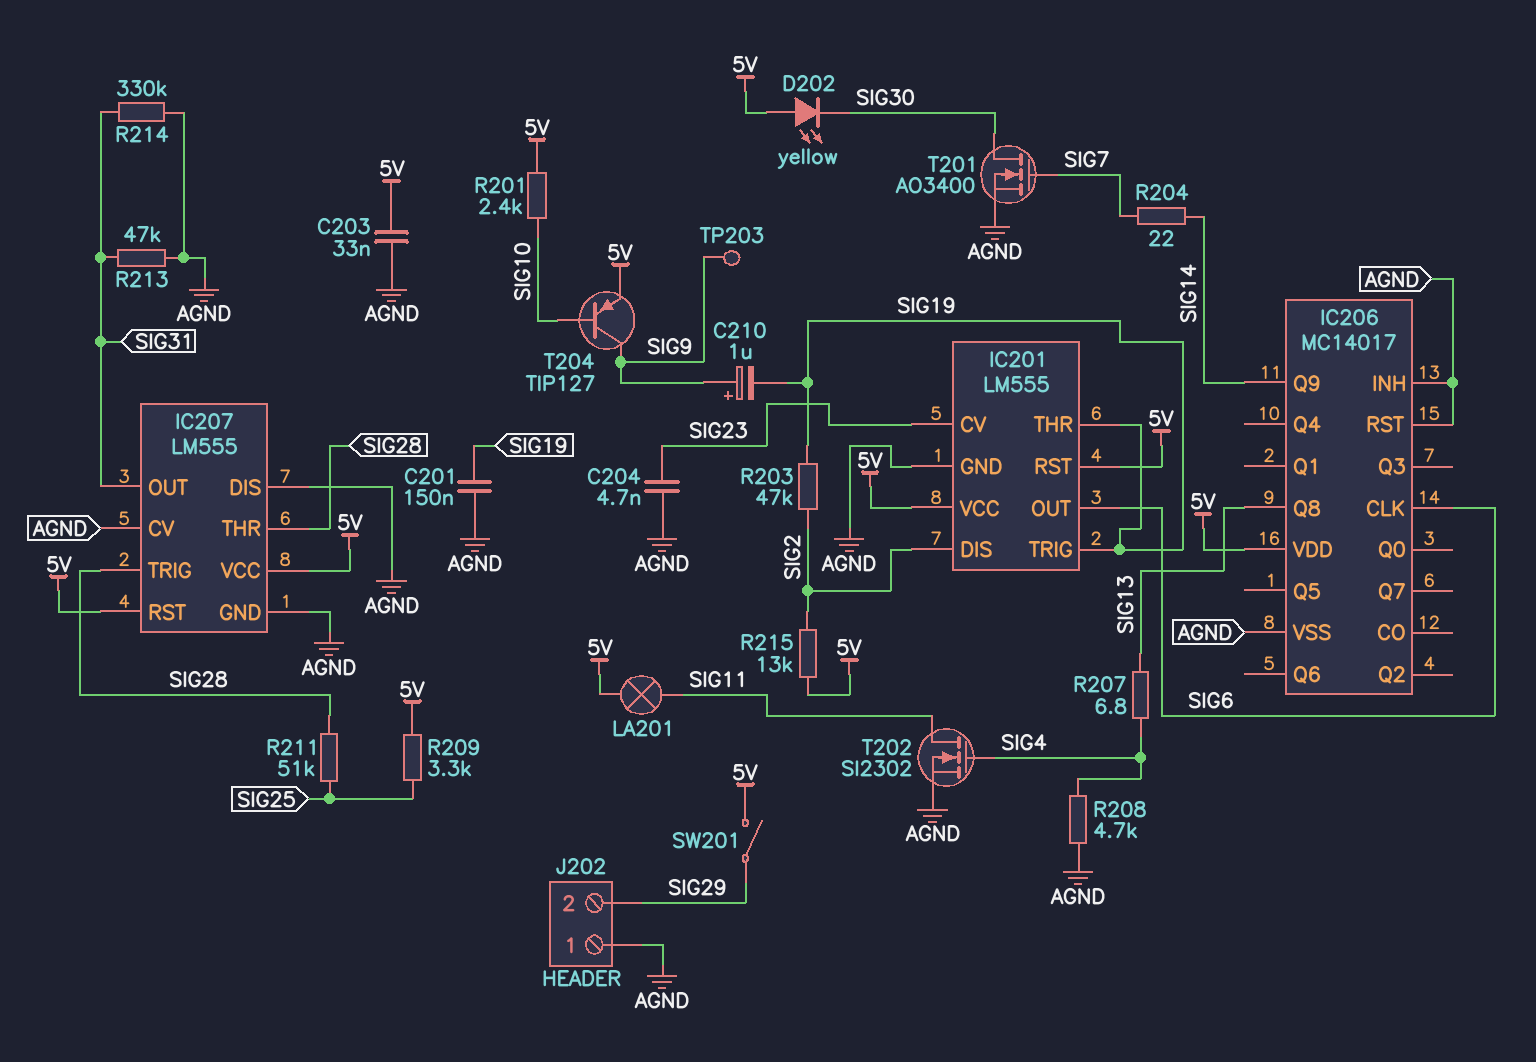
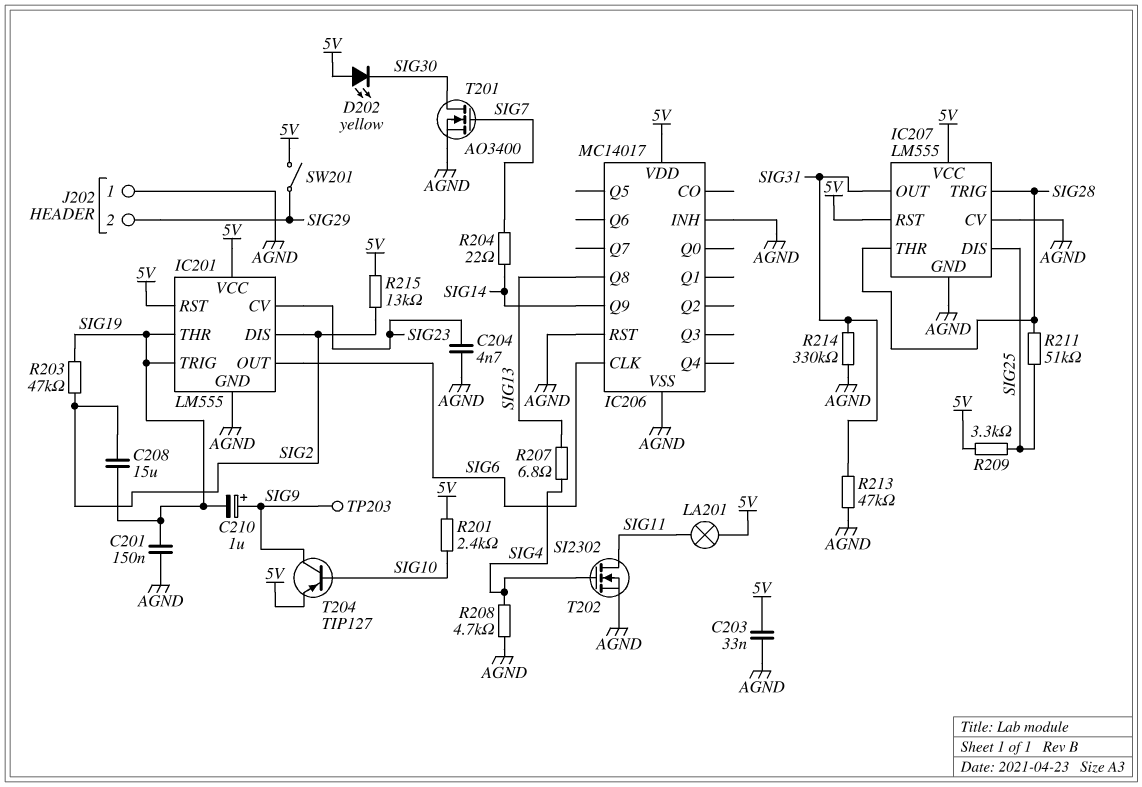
C208: none -> 15uF (SIG2, SIG19)
IC207 pin DIS: AGND -> SIG25

